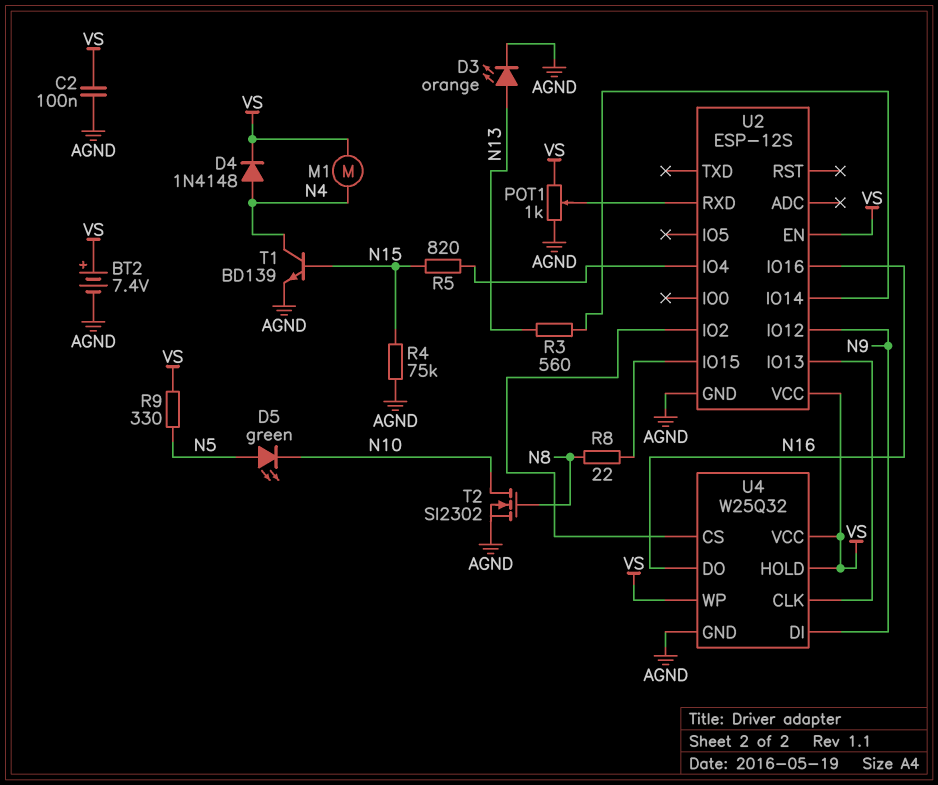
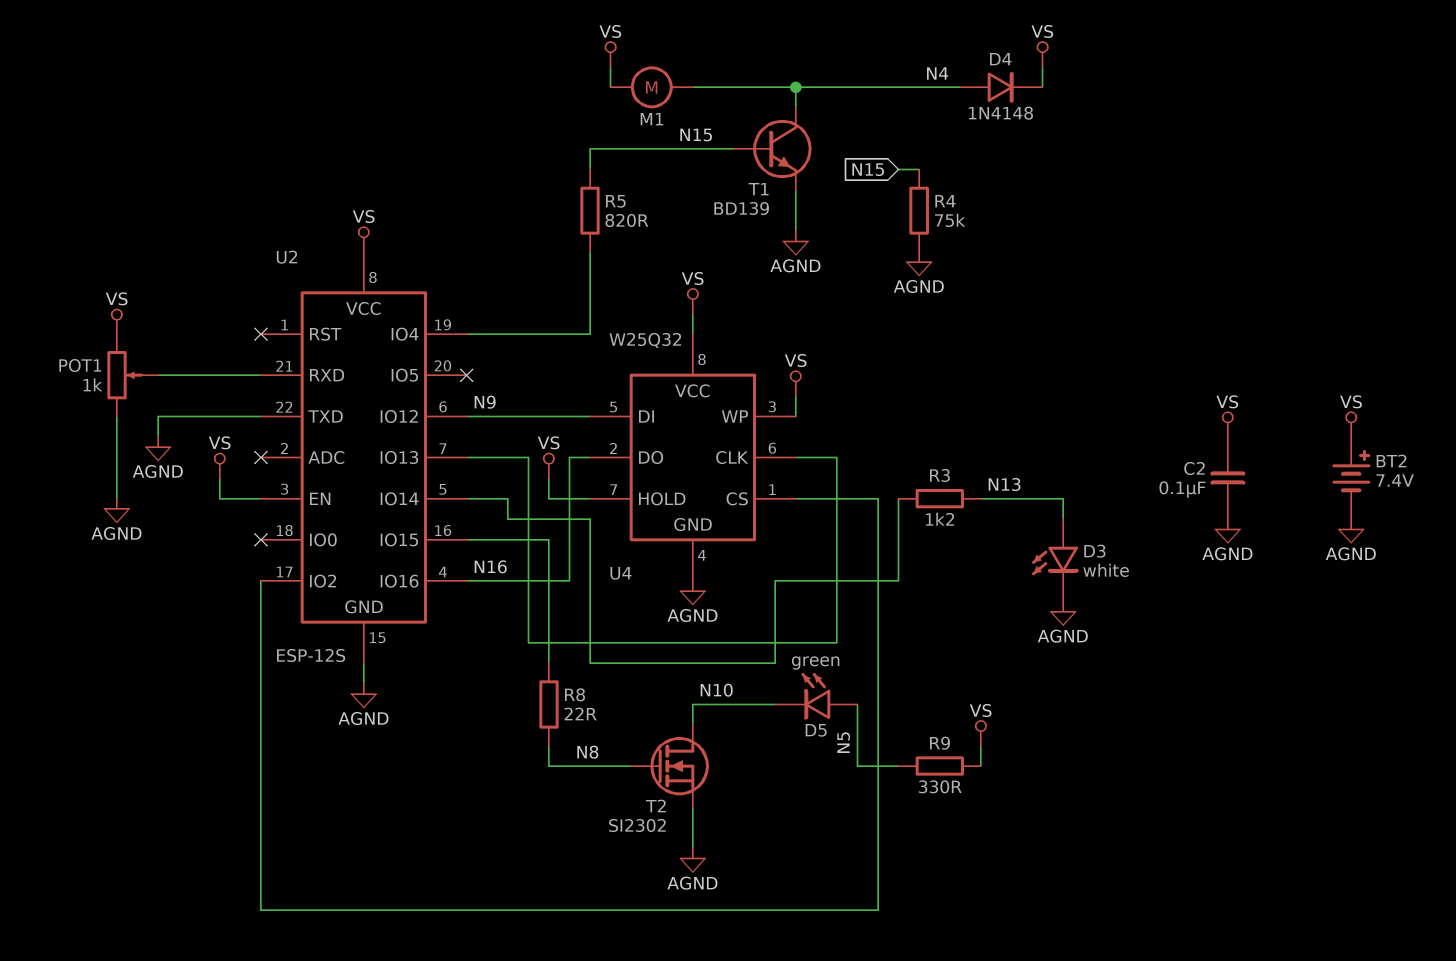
D3: LED orange (A N13, K AGND) -> LED white (A N13, K AGND)
R3: 560 (N13, U2/IO14) -> 1.2k (N13, U2/IO14)
U2 pin TXD: none -> AGND

